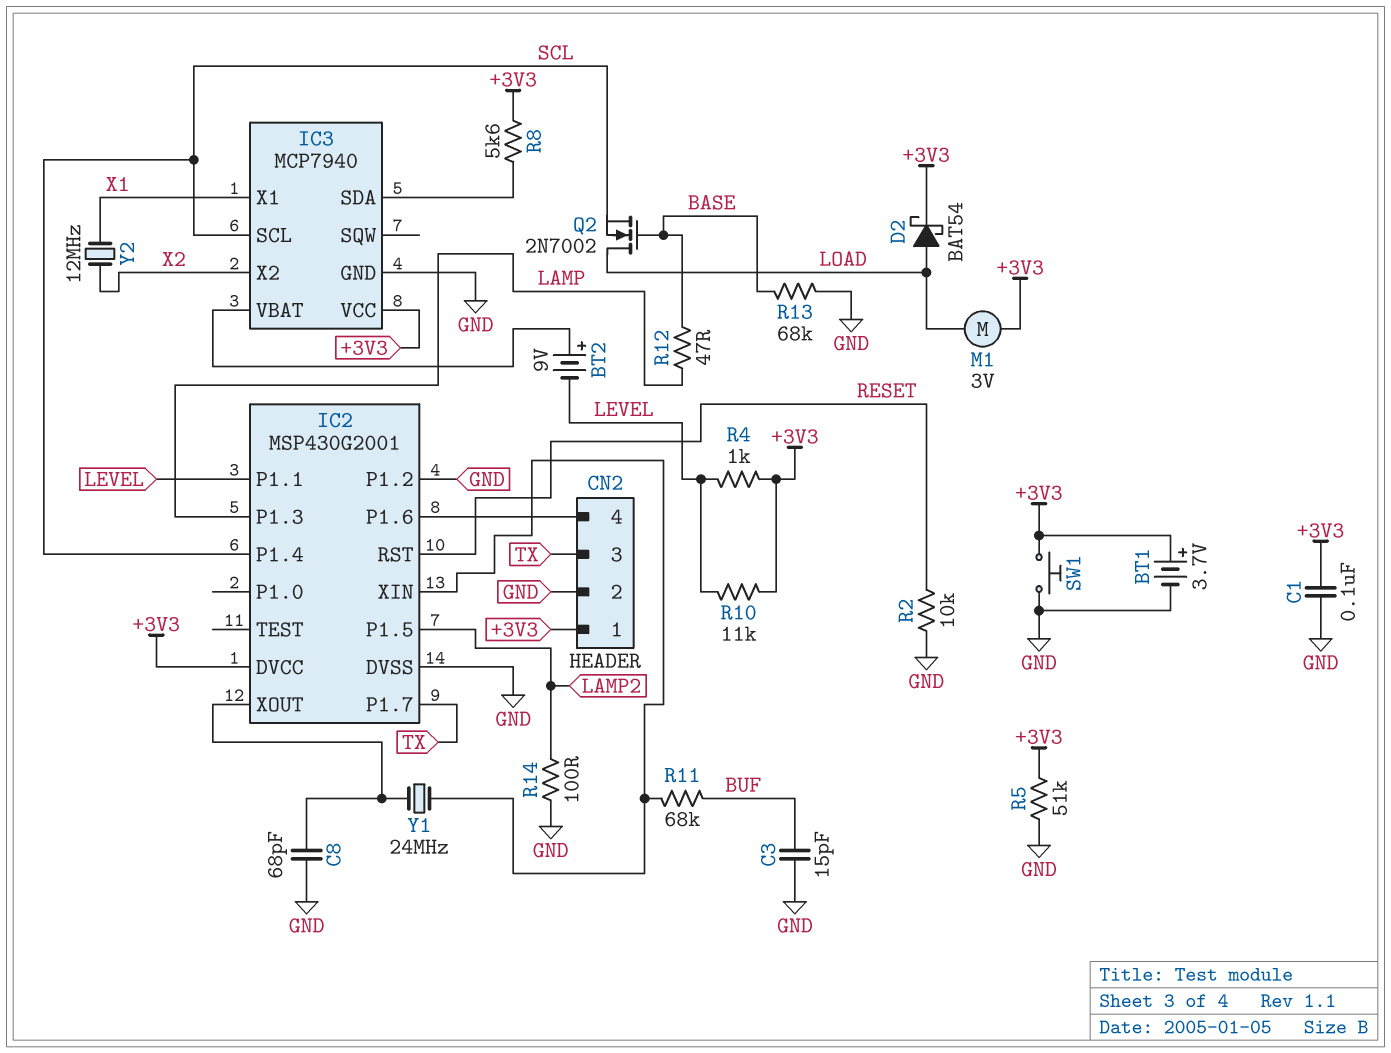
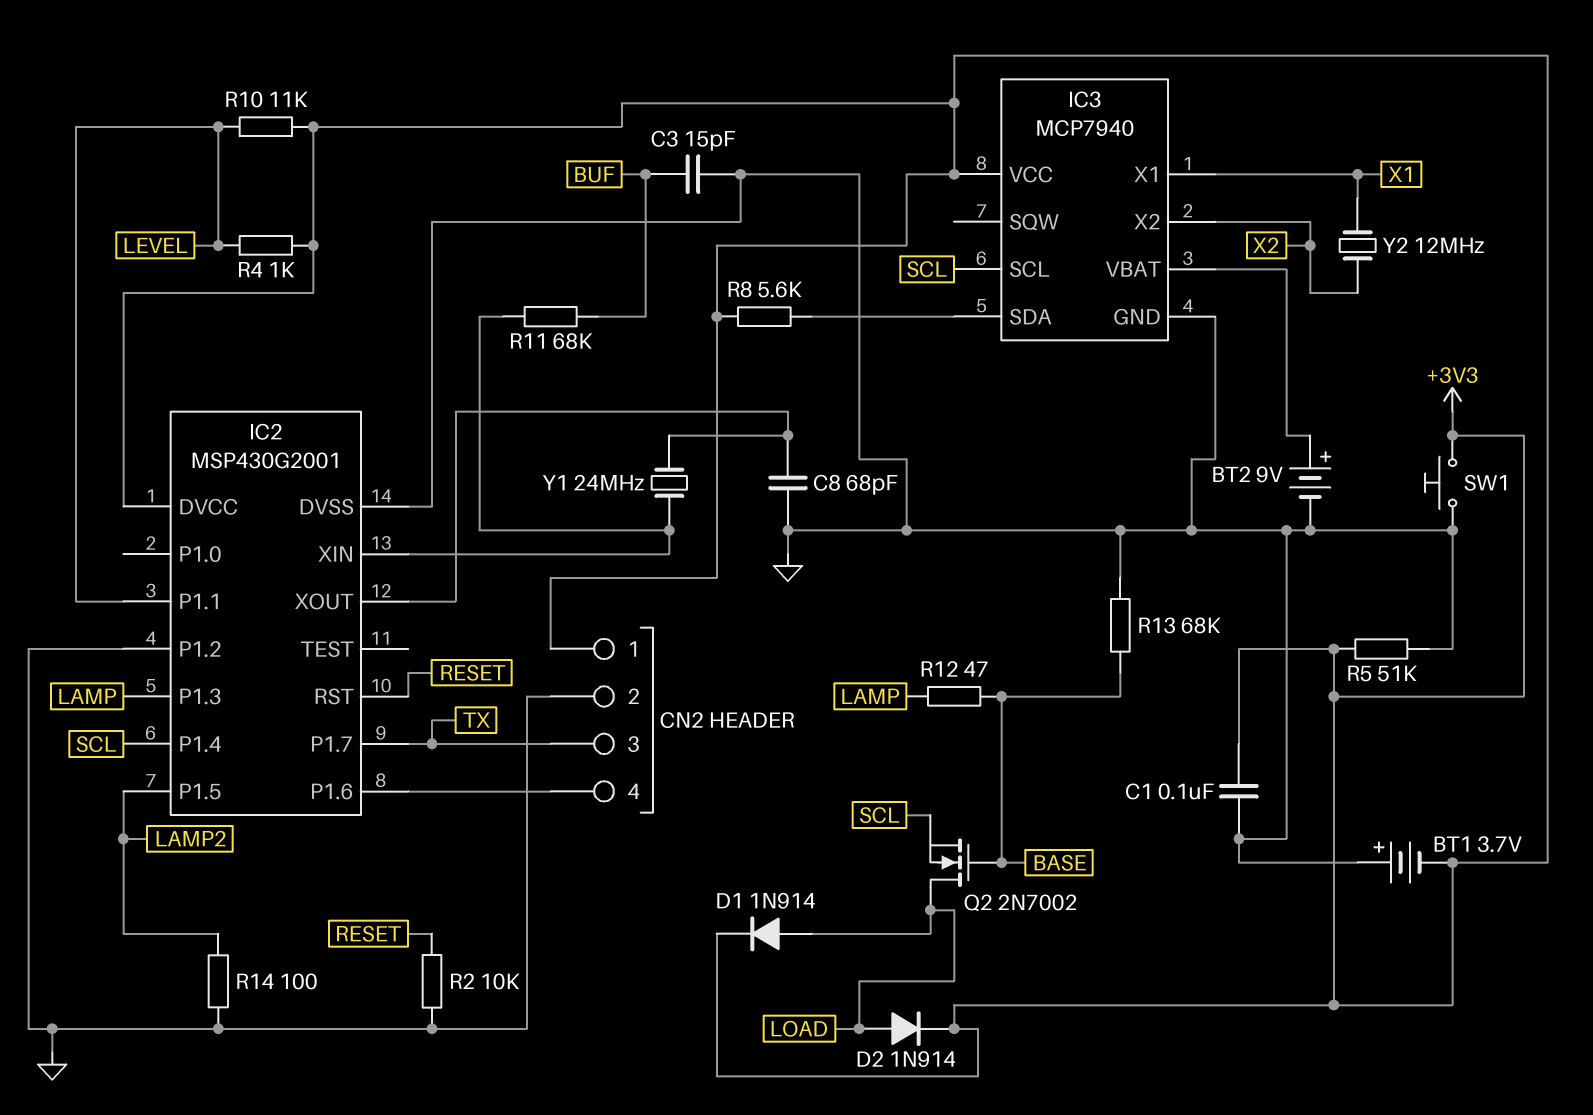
BT1: 3.7V (plus +3V3, minus GND) -> 3.7V (plus GND, minus +3V3)
BT2: 9V (plus IC3/VBAT, minus LEVEL) -> 9V (plus IC3/VBAT, minus GND)
D1: none -> diode 1N914 (A LOAD, K +3V3)
D2: schottky BAT54 (A LOAD, K +3V3) -> diode 1N914 (A LOAD, K +3V3)
M1: motor 3V (+3V3, LOAD) -> none

